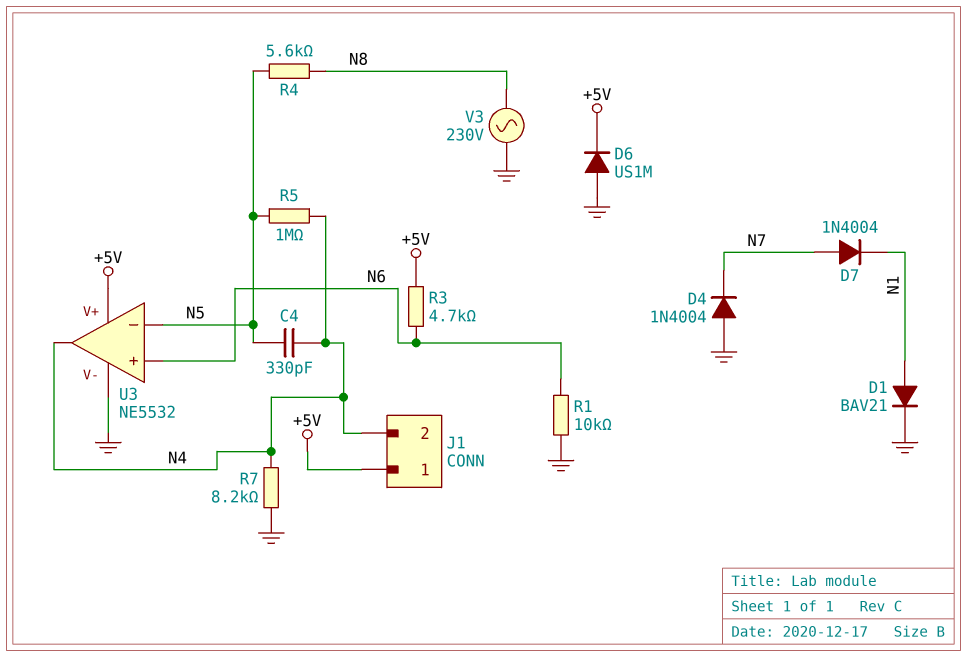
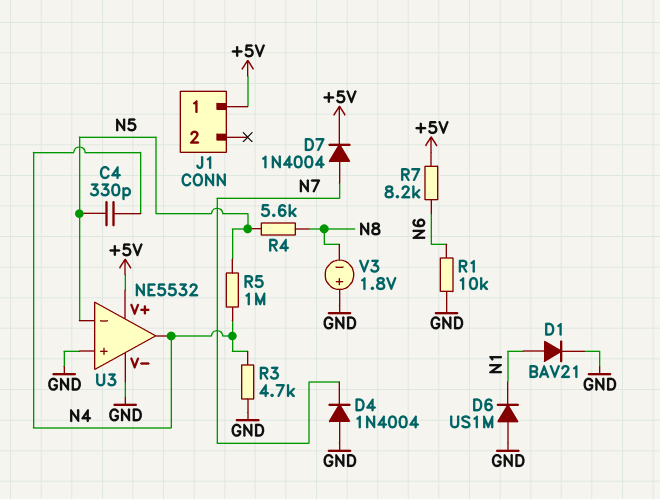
D6: diode US1M (A GND, K +5V) -> diode US1M (A GND, K N1)
D7: diode 1N4004 (A N7, K N1) -> diode 1N4004 (A N7, K +5V)
J1 pin 2: N4 -> none
R3: 4.7k (+5V, N6) -> 4.7k (GND, N4)
R7: 8.2k (GND, N4) -> 8.2k (+5V, N6)
U3 pin in+: N6 -> GND
V3: AC 230V (GND, N8) -> 1.8V (plus GND, minus N8)

